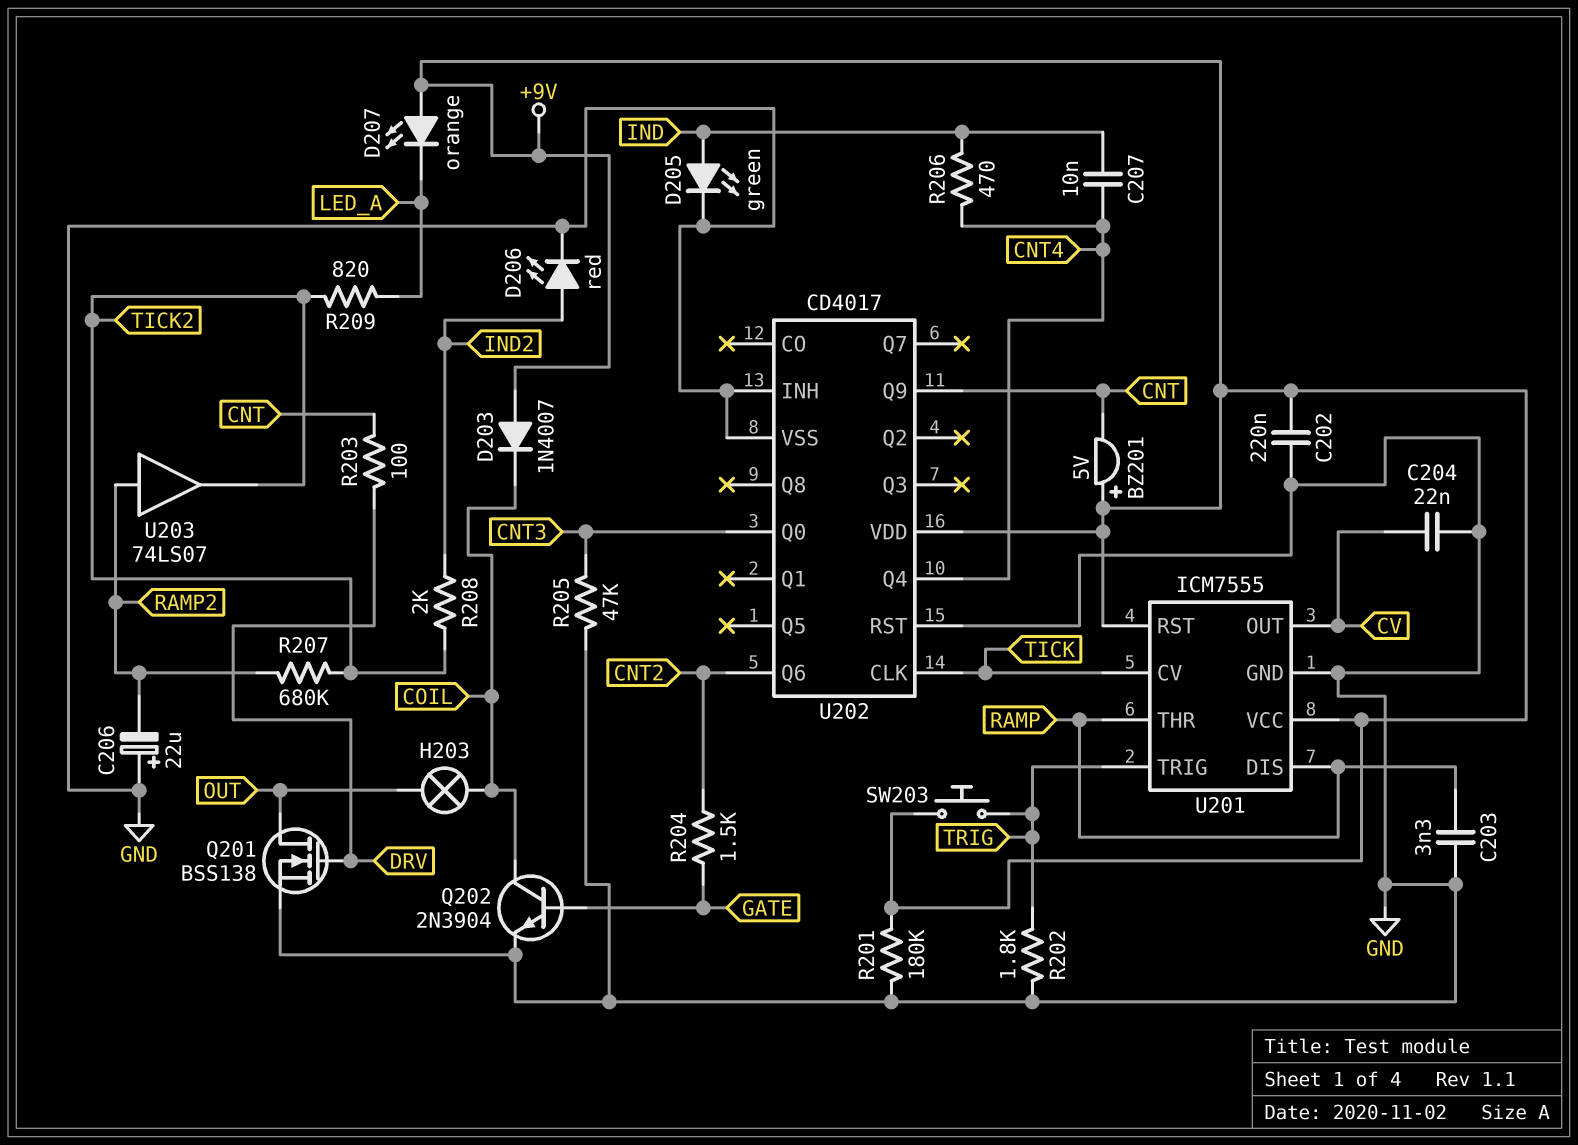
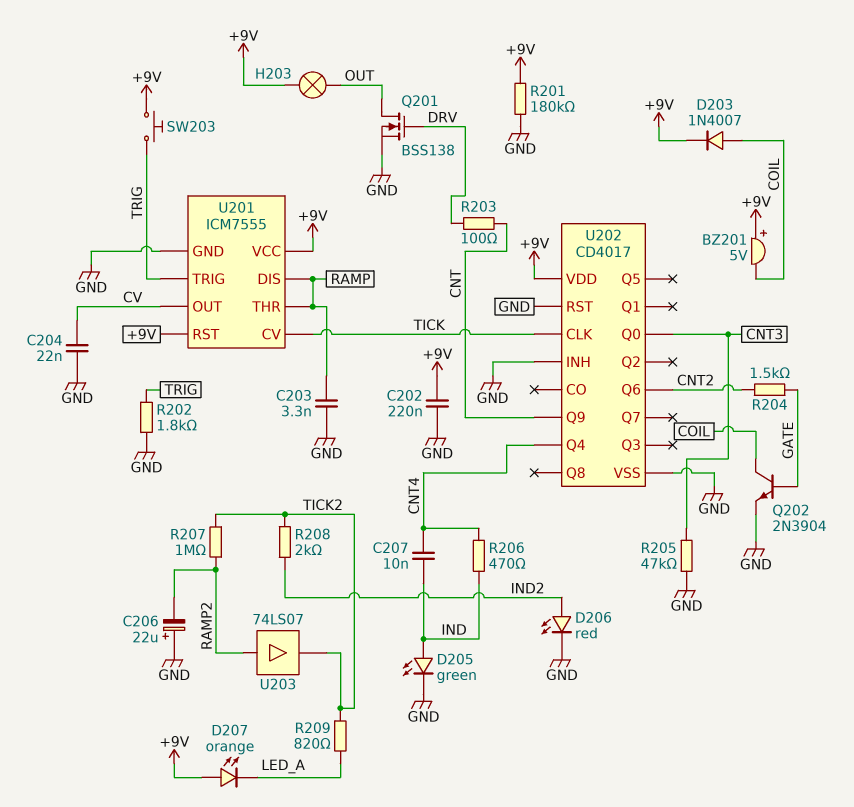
BZ201: buzzer 5V (plus +9V, minus CNT) -> buzzer 5V (plus +9V, minus COIL)
D203: diode 1N4007 (A +9V, K COIL) -> diode 1N4007 (A COIL, K +9V)
H203: lamp (COIL, OUT) -> lamp (+9V, OUT)
R207: 680k (RAMP2, TICK2) -> 1M (RAMP2, TICK2)

